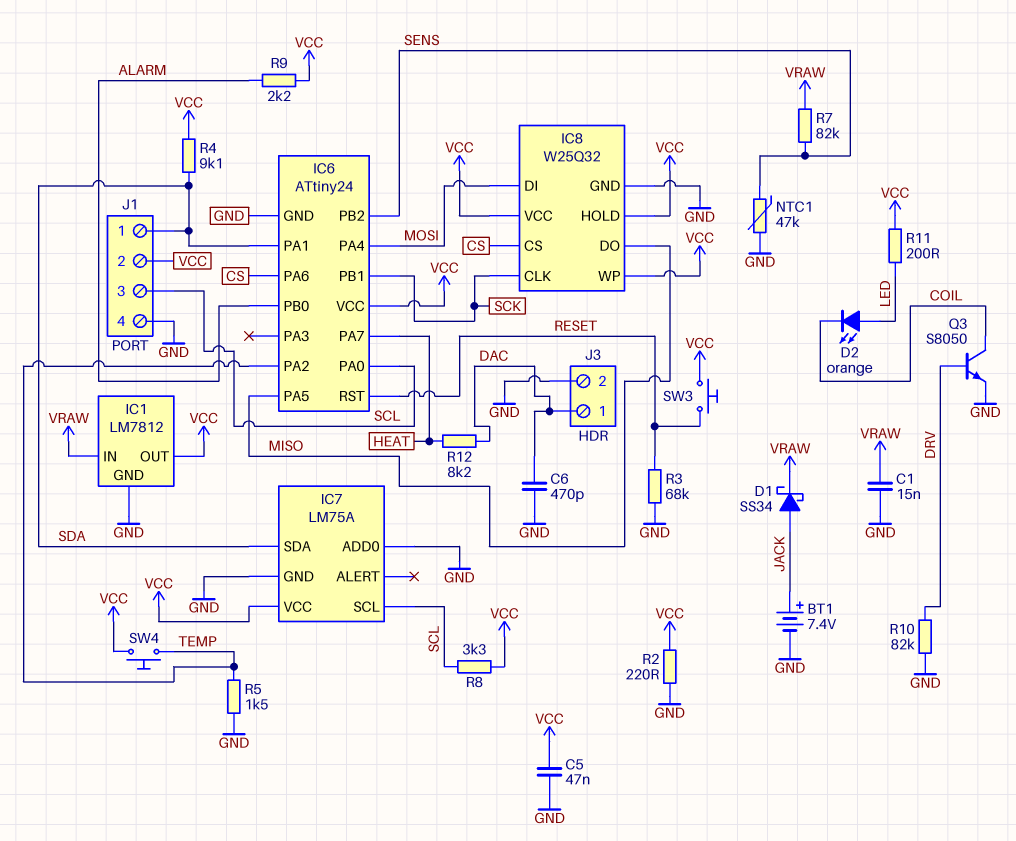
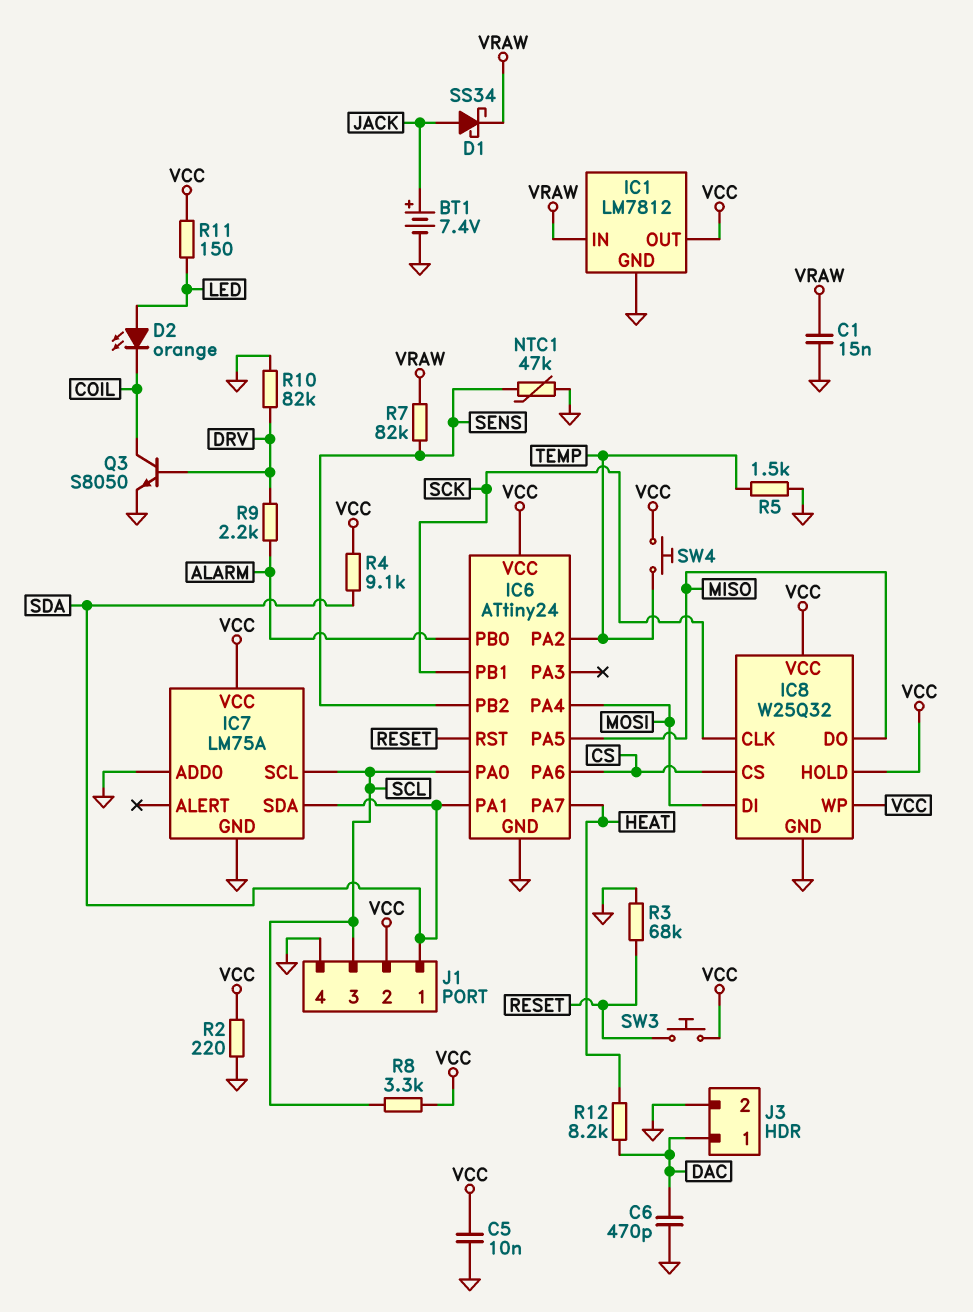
C5: 47nF (GND, VCC) -> 10nF (GND, VCC)
R9: 2.2k (ALARM, VCC) -> 2.2k (ALARM, DRV)
R11: 200 (LED, VCC) -> 150 (LED, VCC)

